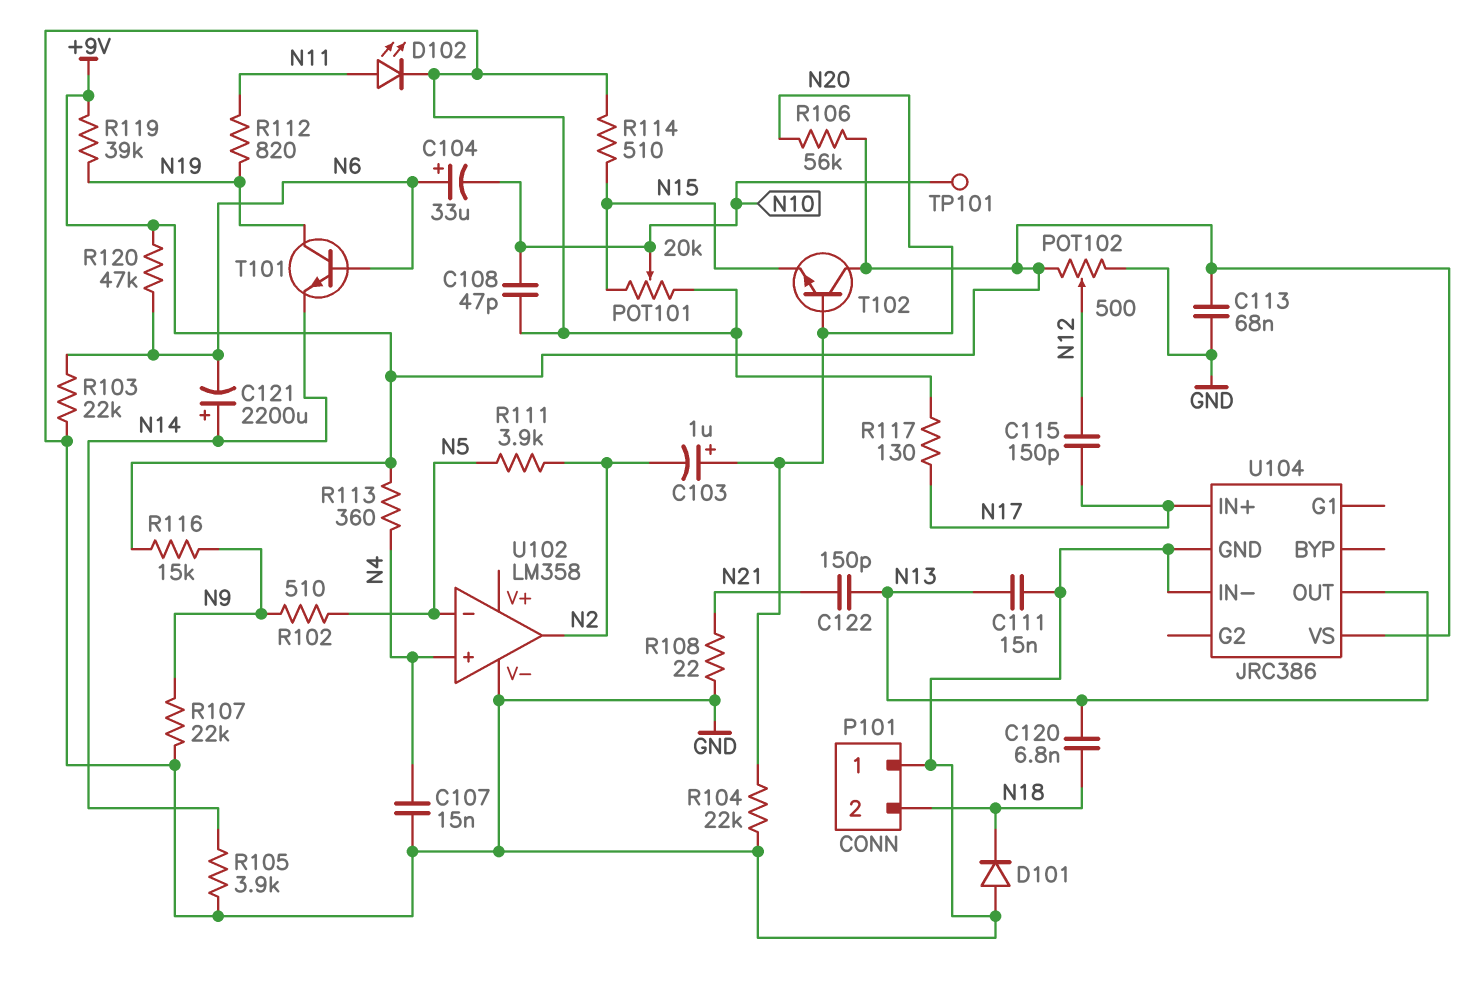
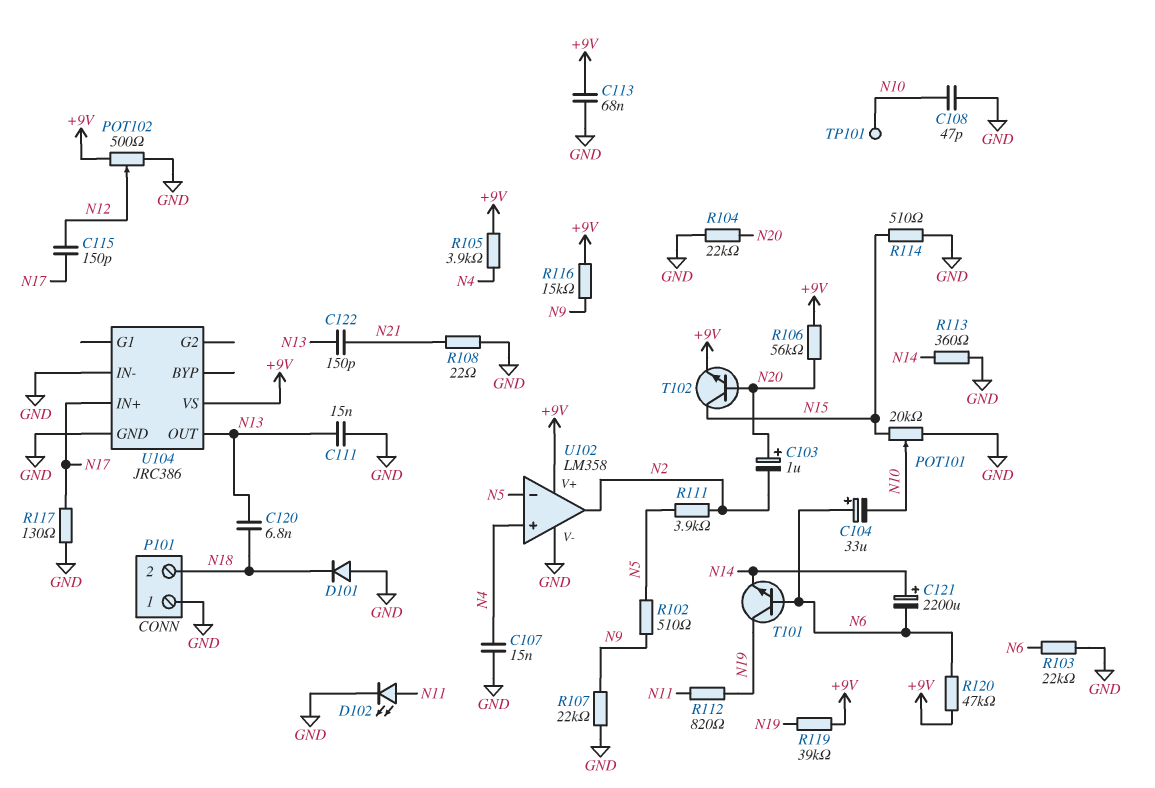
R105: 3.9k (GND, N14) -> 3.9k (+9V, N4)
R113: 360 (+9V, N4) -> 360 (GND, N14)
T102: NPN (B N20, C +9V, E N15) -> NPN (B N20, C N15, E +9V)
U102 pin V+: none -> +9V

